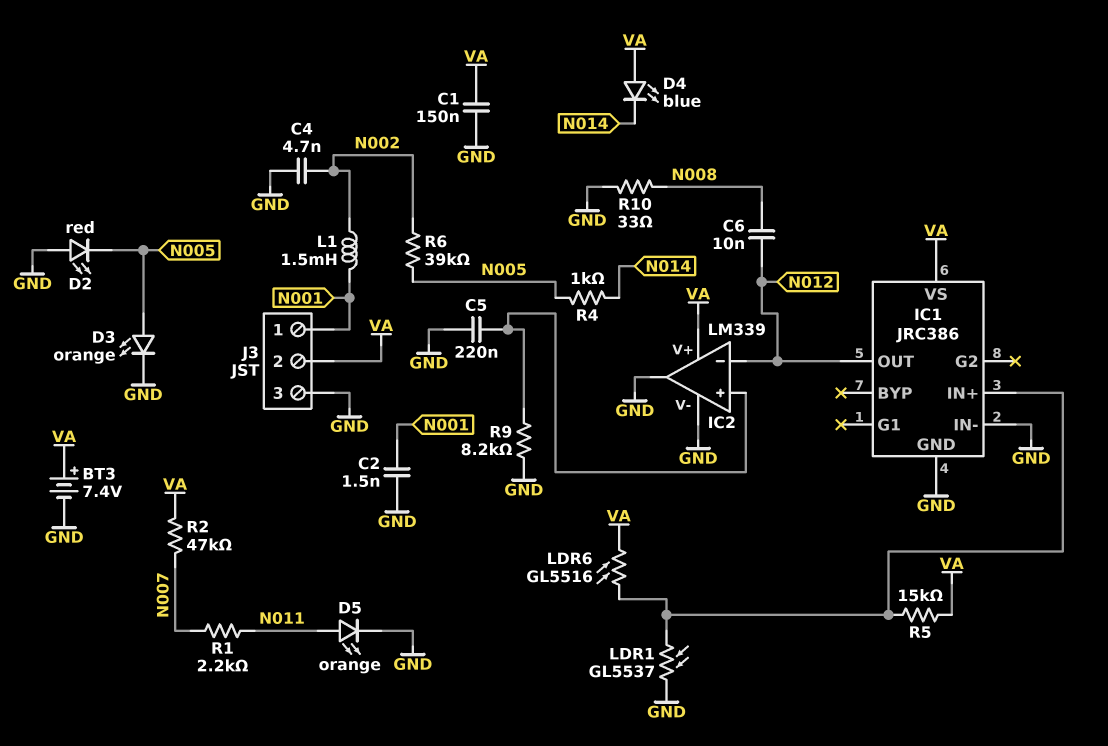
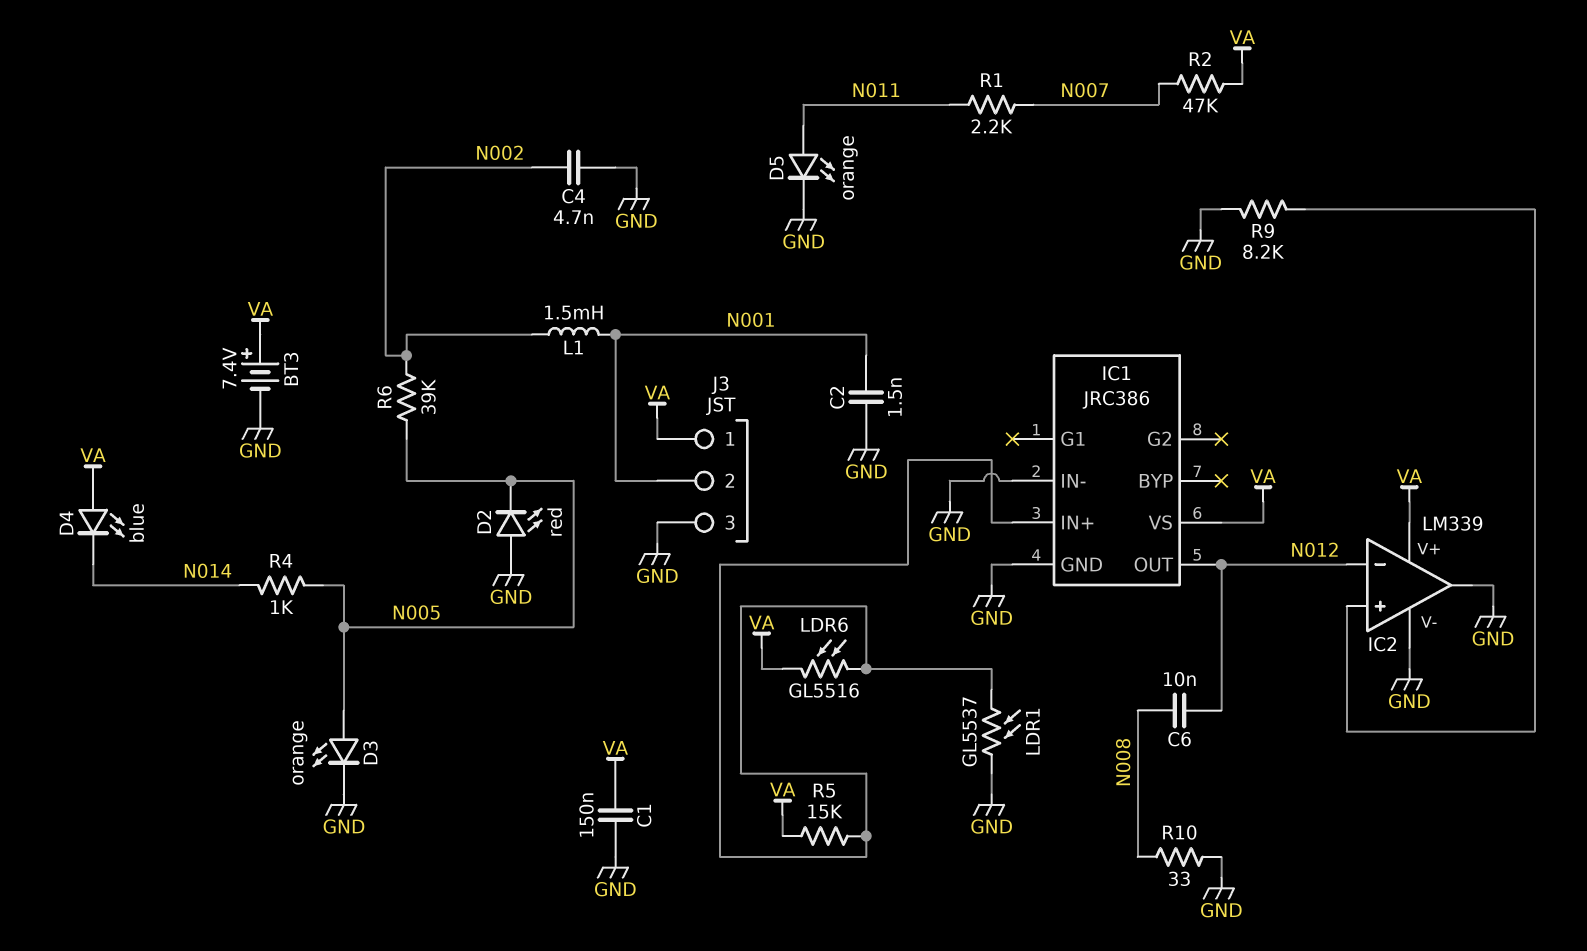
C5: 220nF (GND, IC2/in+) -> none
J3 pin 1: N001 -> VA
J3 pin 2: VA -> N001

